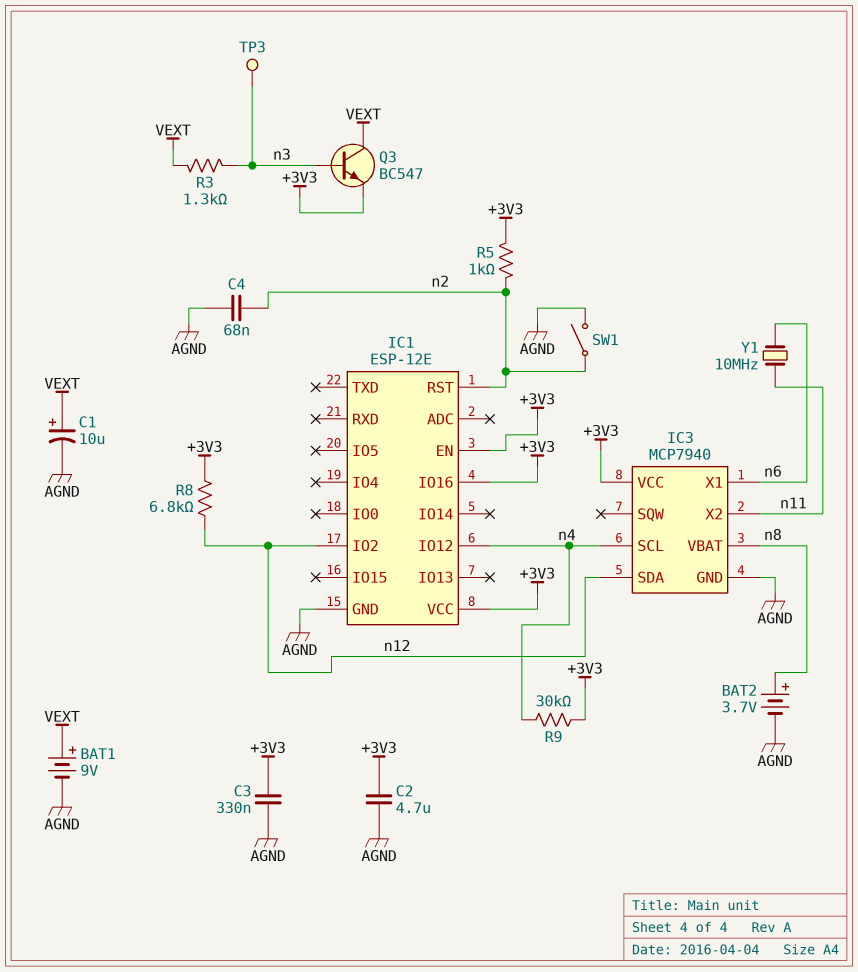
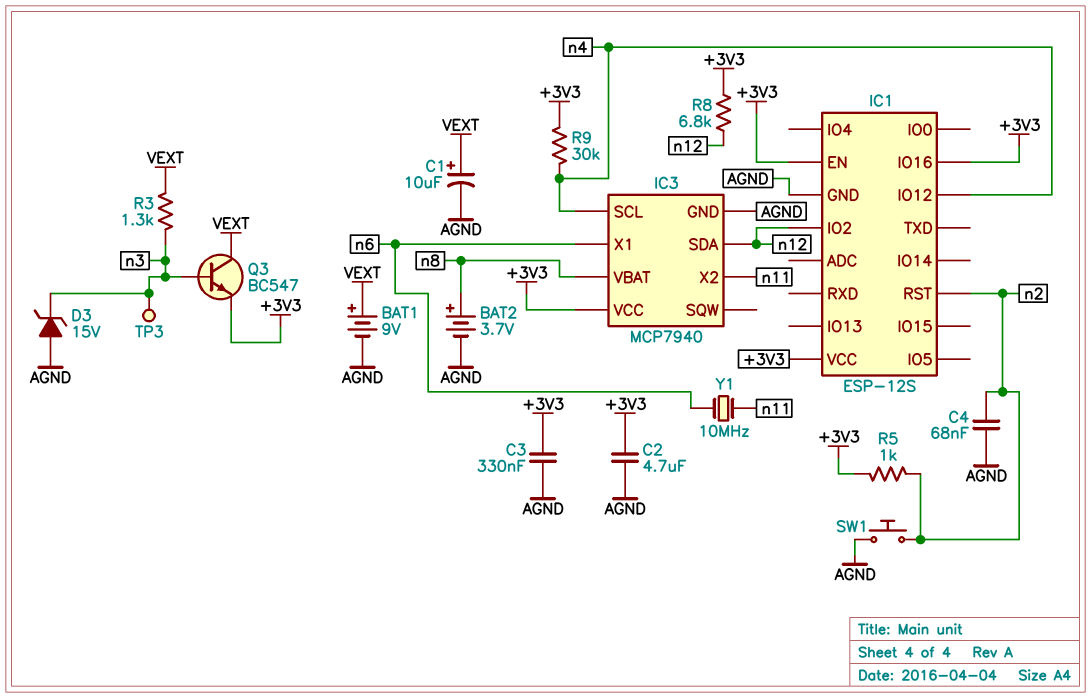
D3: none -> zener 15V (A AGND, K n3)
IC1: ESP-12E -> ESP-12S
SW1: switch (AGND, n2) -> button (AGND, n2)

